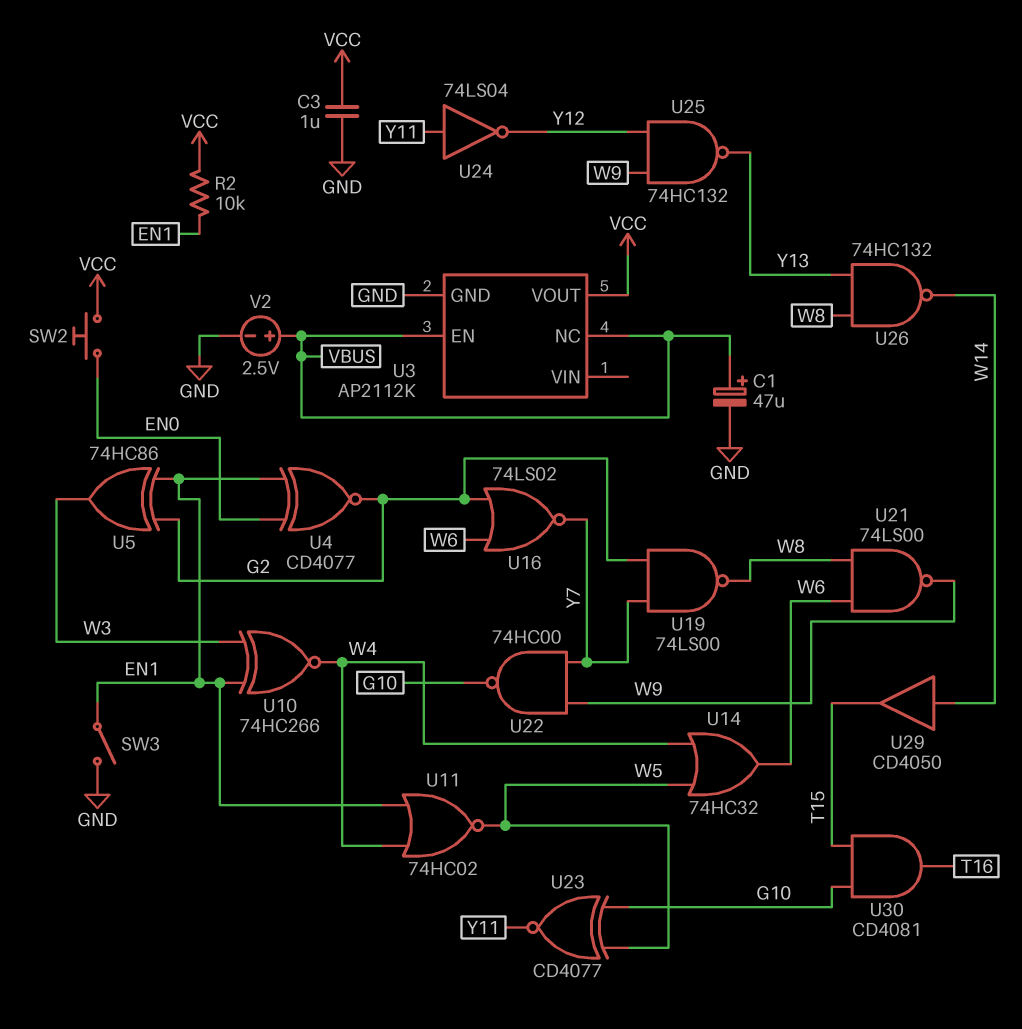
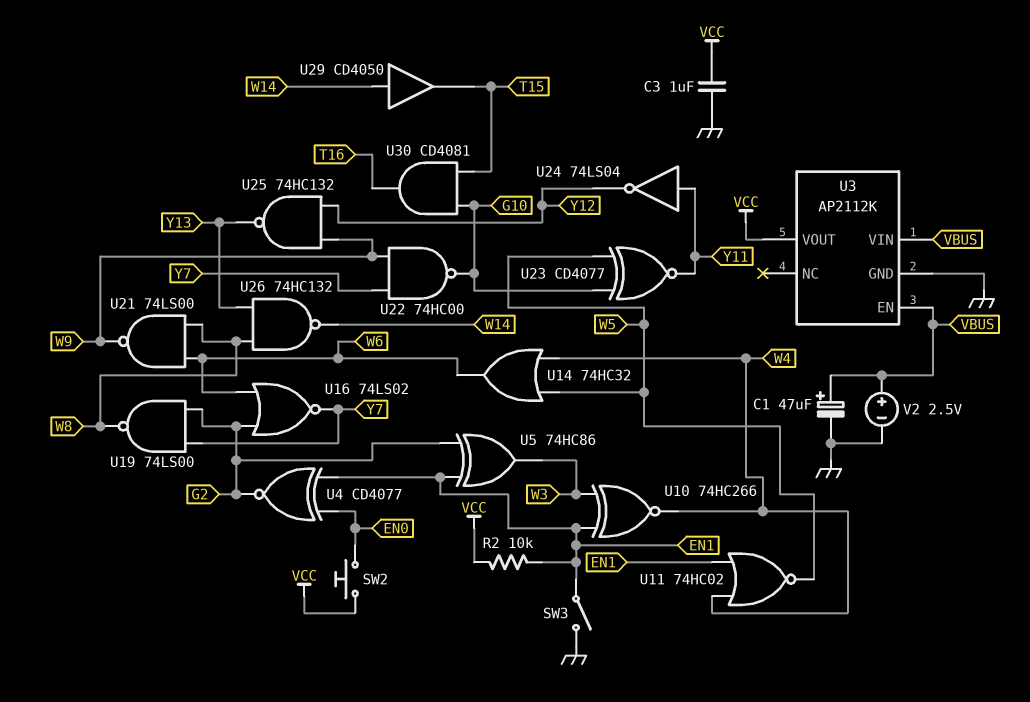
U3 pin NC: VBUS -> none
U3 pin VIN: none -> VBUS

